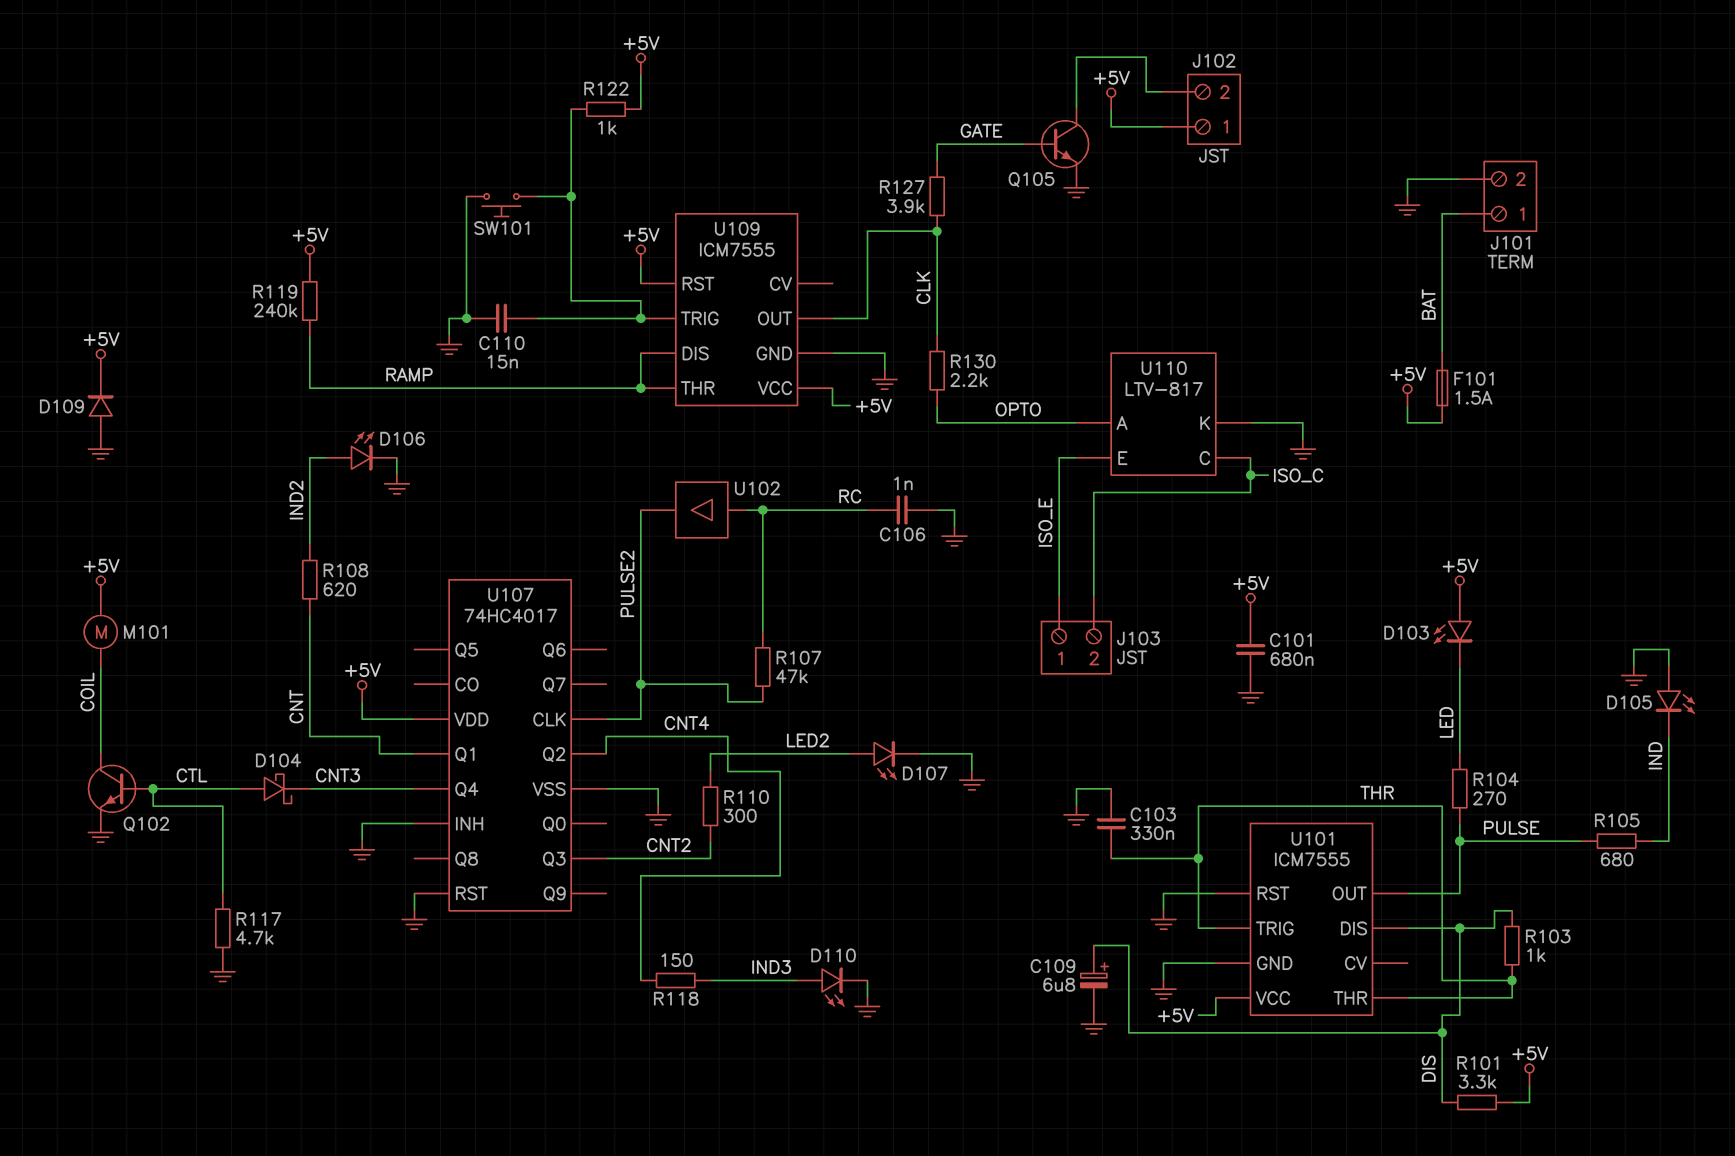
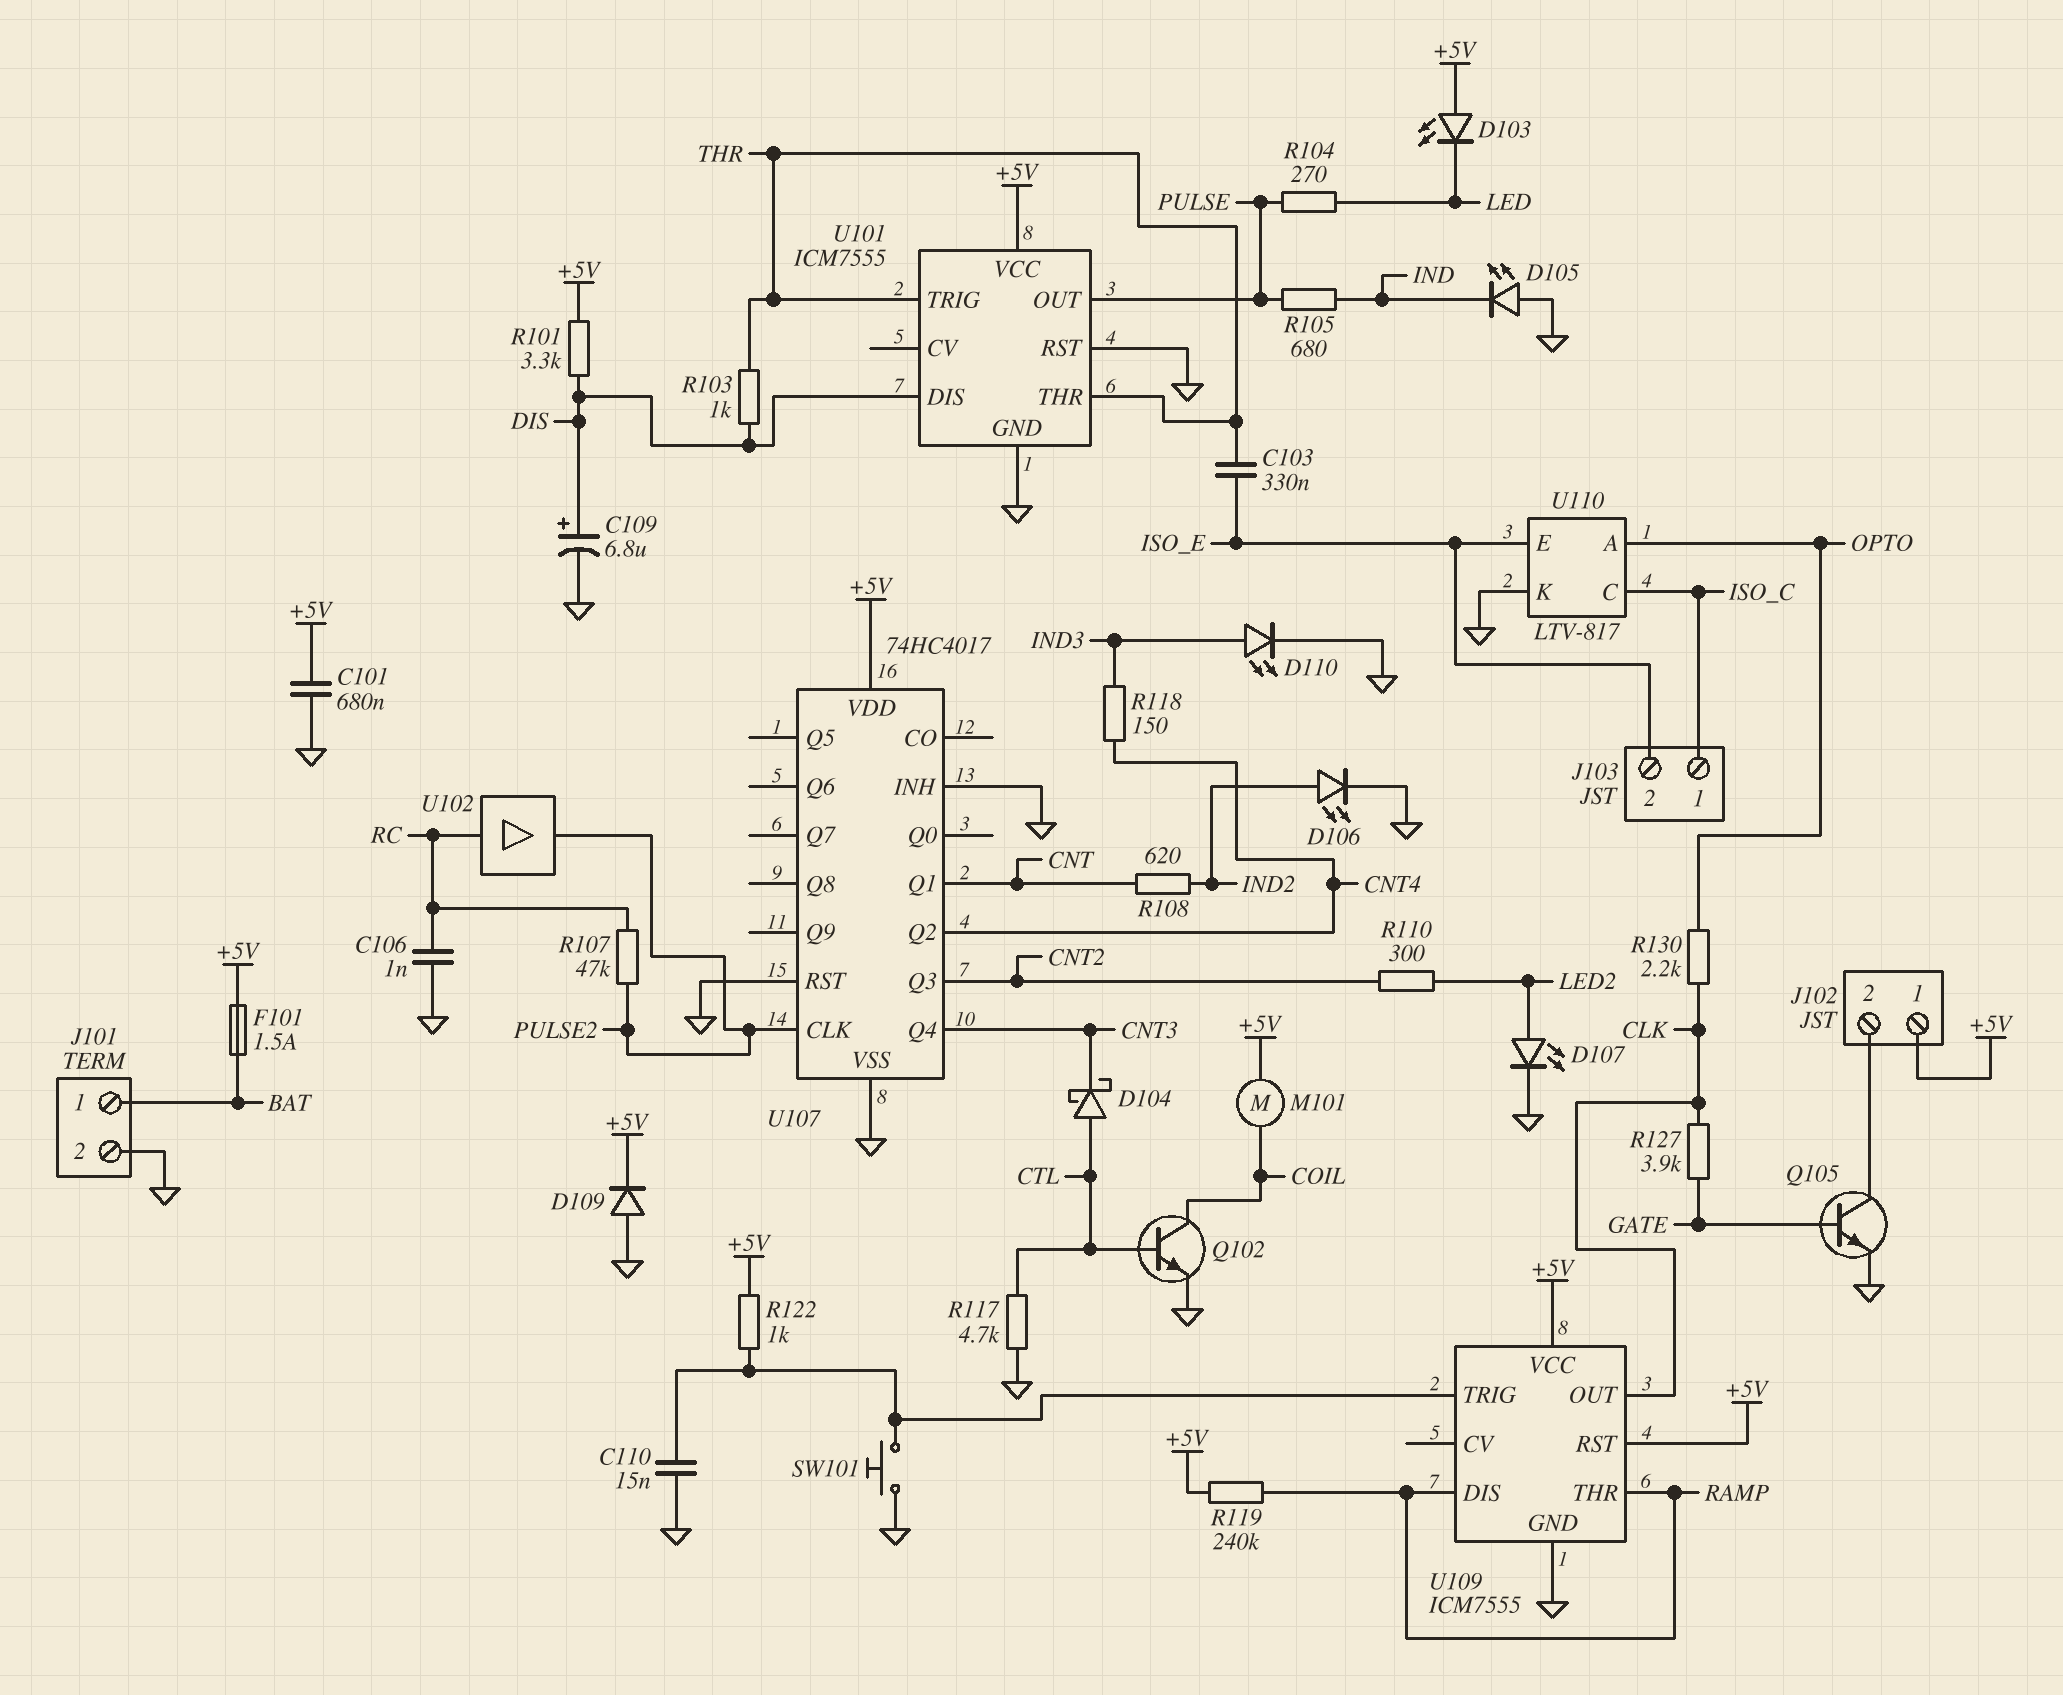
C103: 330nF (GND, THR) -> 330nF (ISO_E, THR)
J103 pin 1: ISO_E -> ISO_C
J103 pin 2: ISO_C -> ISO_E

